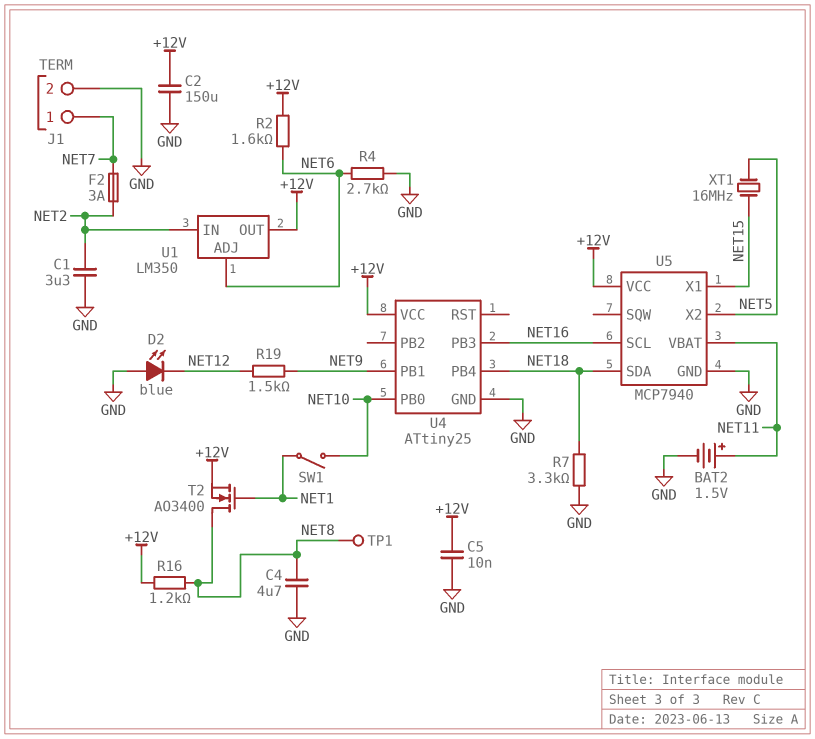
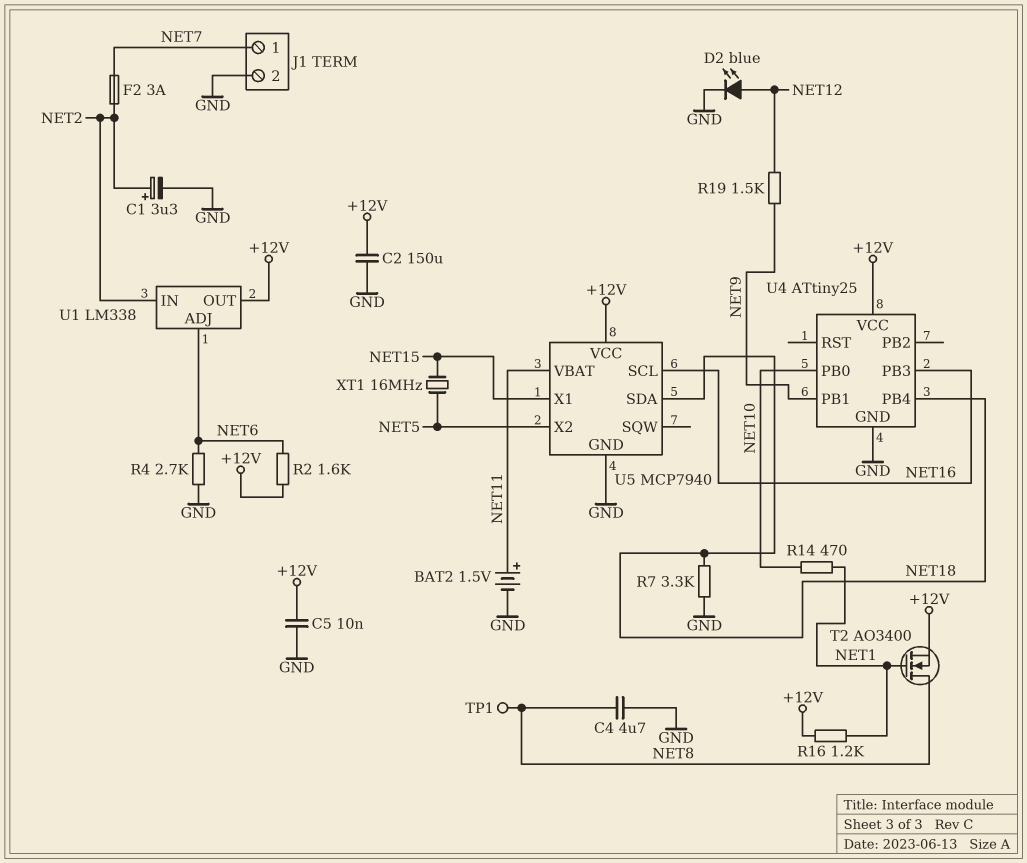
C1: 3.3uF (GND, NET2) -> 3.3uF (plus NET2, minus GND)
D2: LED blue (A GND, K NET12) -> LED blue (A NET12, K GND)
R14: none -> 470 (NET1, NET10)
R16: 1.2k (+12V, NET8) -> 1.2k (+12V, NET1)
SW1: switch (NET1, NET10) -> none
U1: LM350 -> LM338

